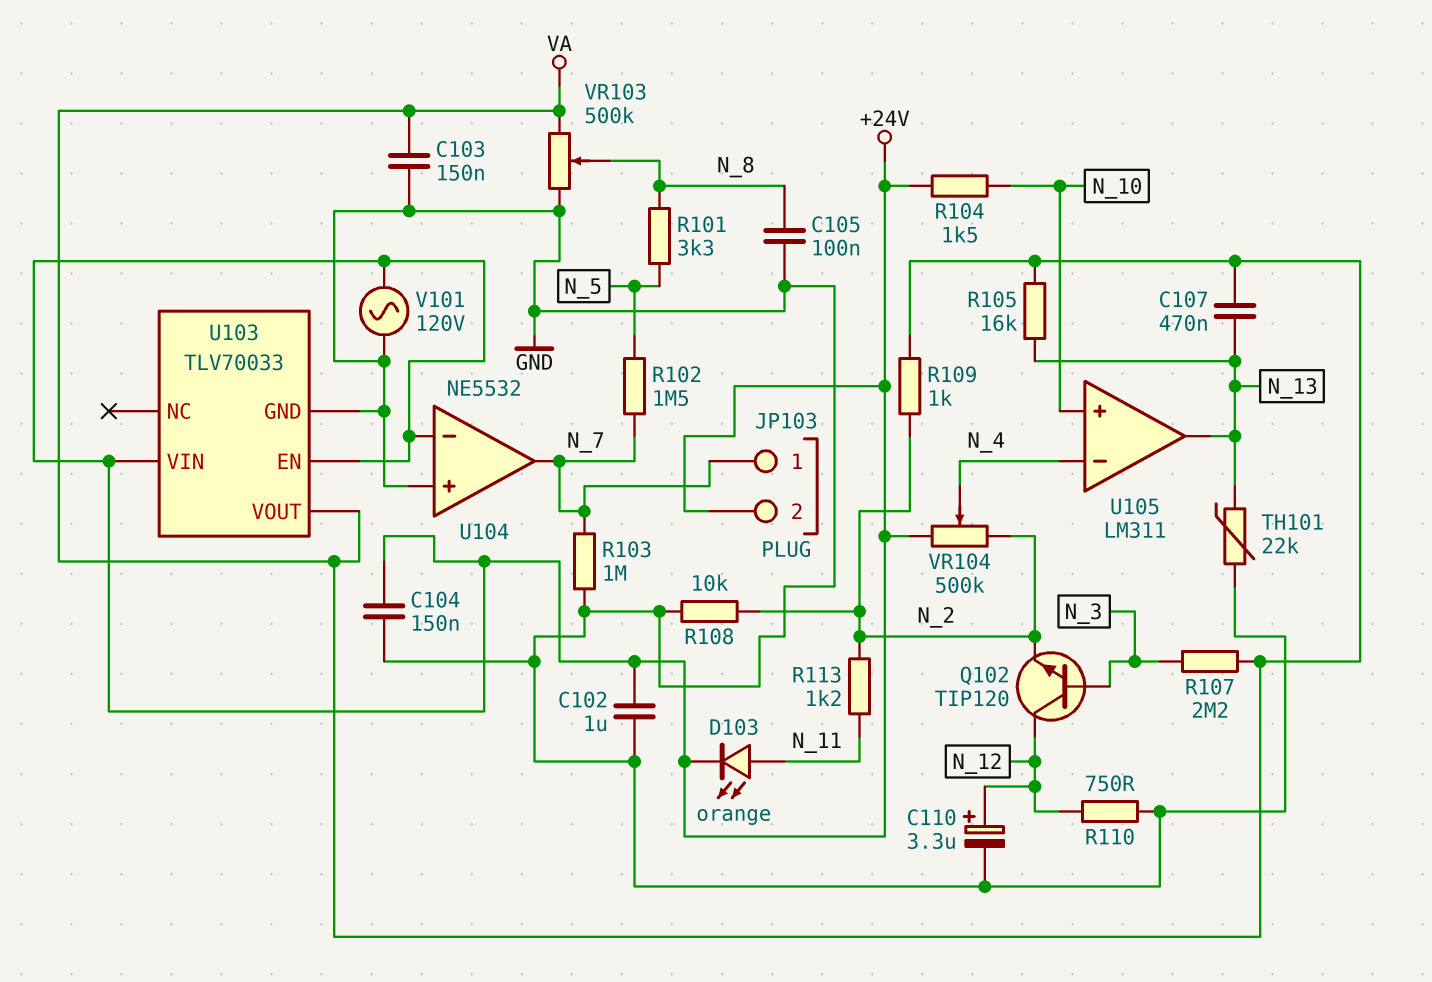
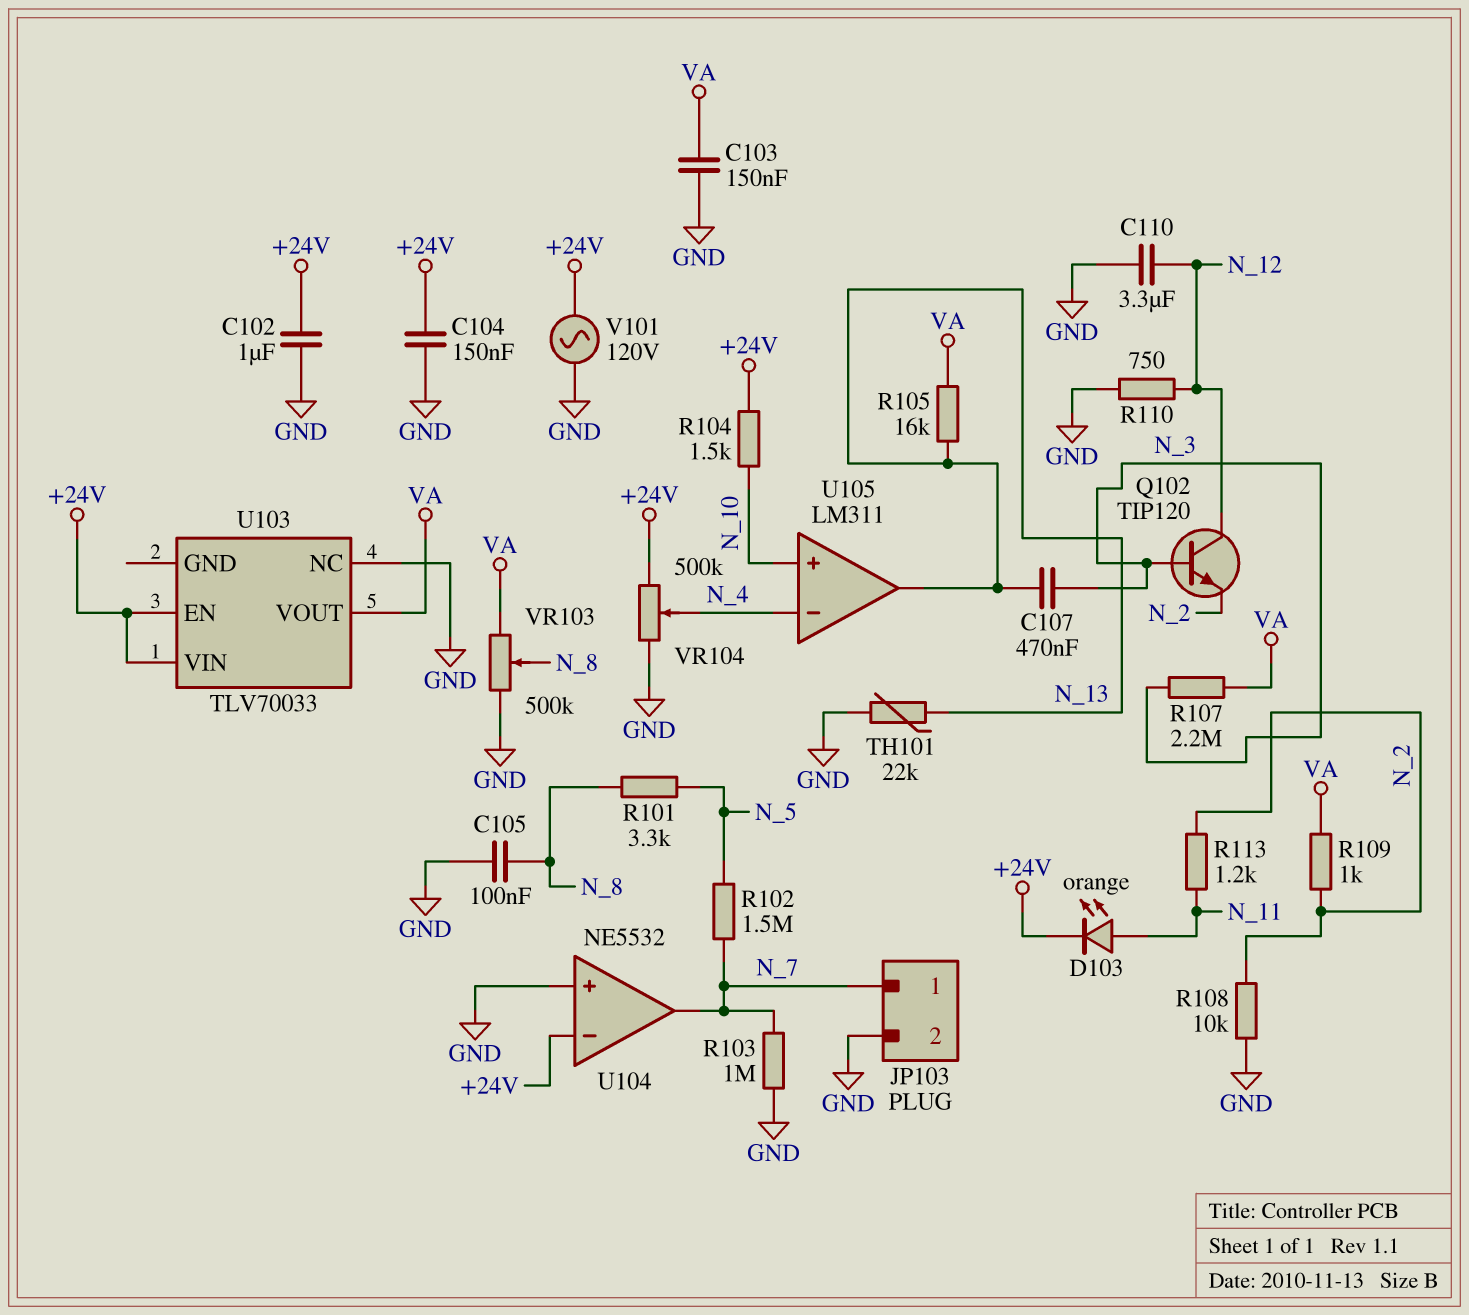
C107: 470nF (N_13, VA) -> 470nF (N_3, N_13)
C110: 3.3uF (plus N_12, minus GND) -> 3.3uF (GND, N_12)
JP103 pin 2: +24V -> GND
U103 pin GND: GND -> none
U103 pin NC: none -> GND
VR104: 500k (+24V, N_2, wiper N_4) -> 500k (+24V, GND, wiper N_4)

